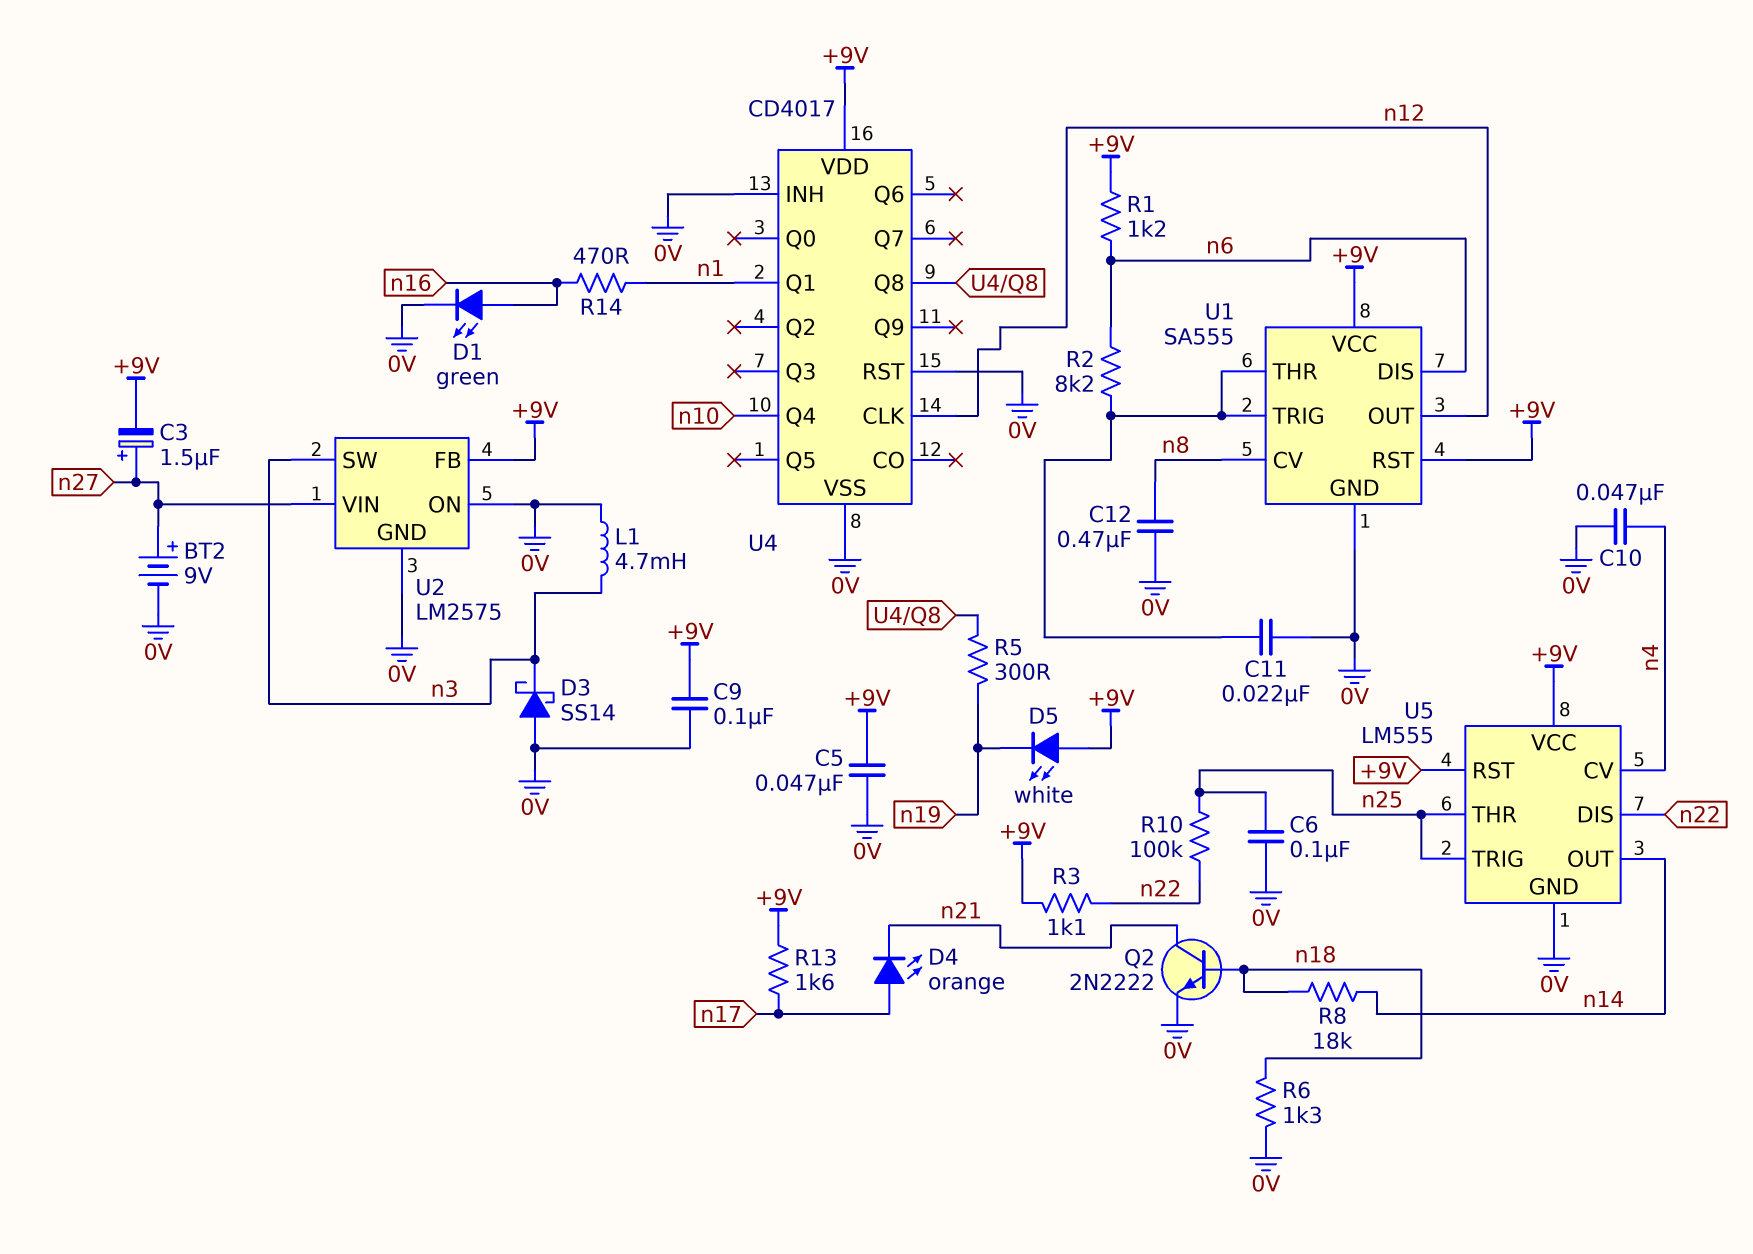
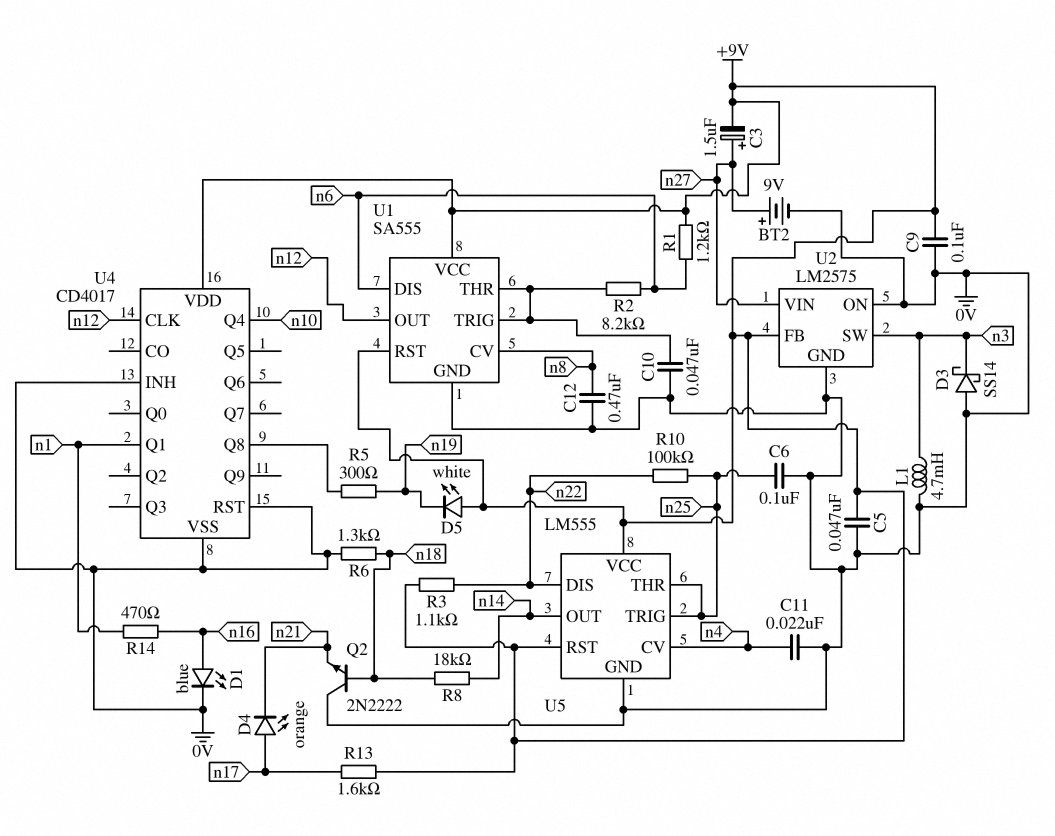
C10: 47nF (0V, n4) -> 47nF (0V, U1/THR)
C11: 22nF (0V, U1/THR) -> 22nF (0V, n4)
D1: LED green (A n16, K 0V) -> LED blue (A n16, K 0V)
Q2: NPN 2N2222 (B n18, C n21, E 0V) -> NPN 2N2222 (B n18, C 0V, E n21)

